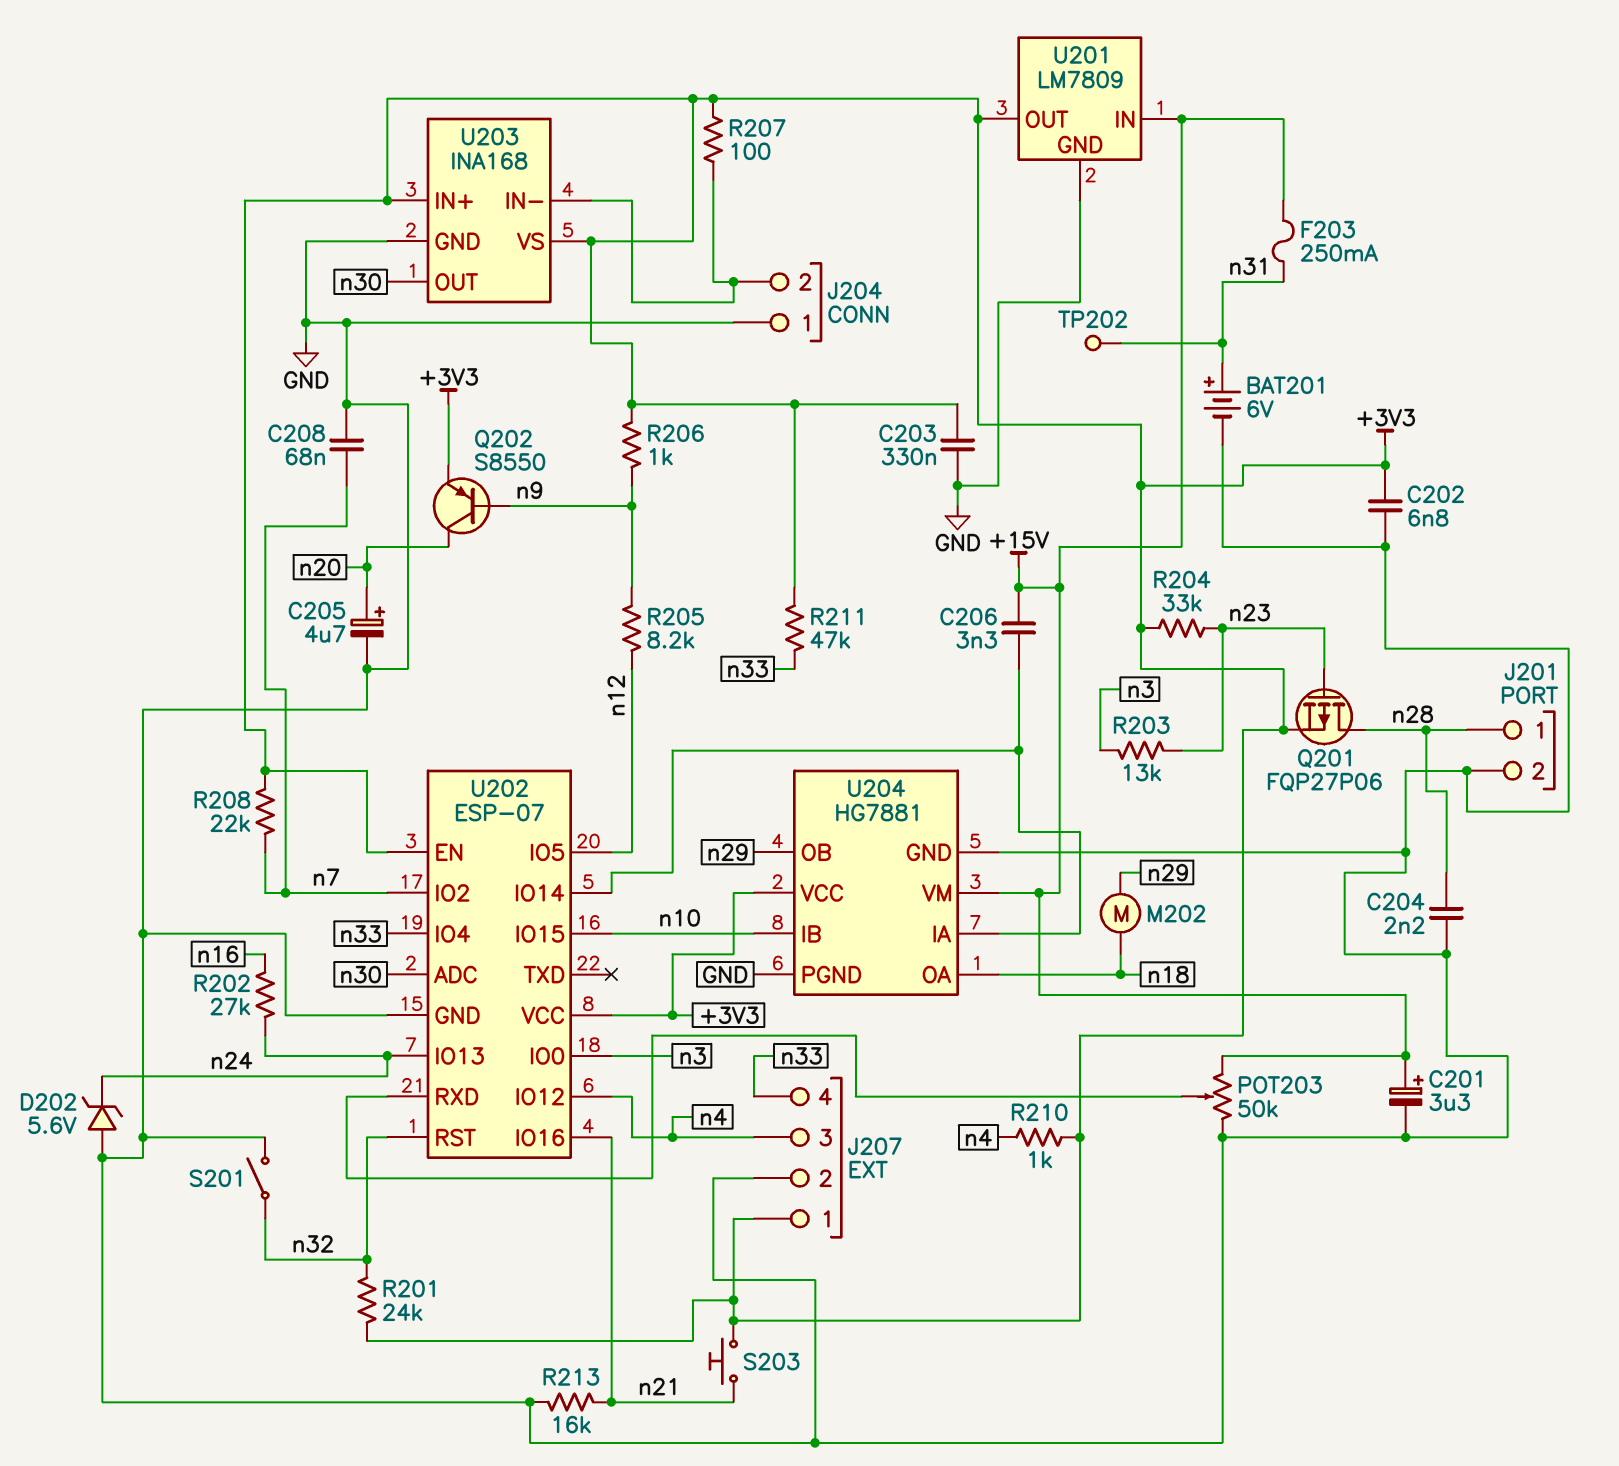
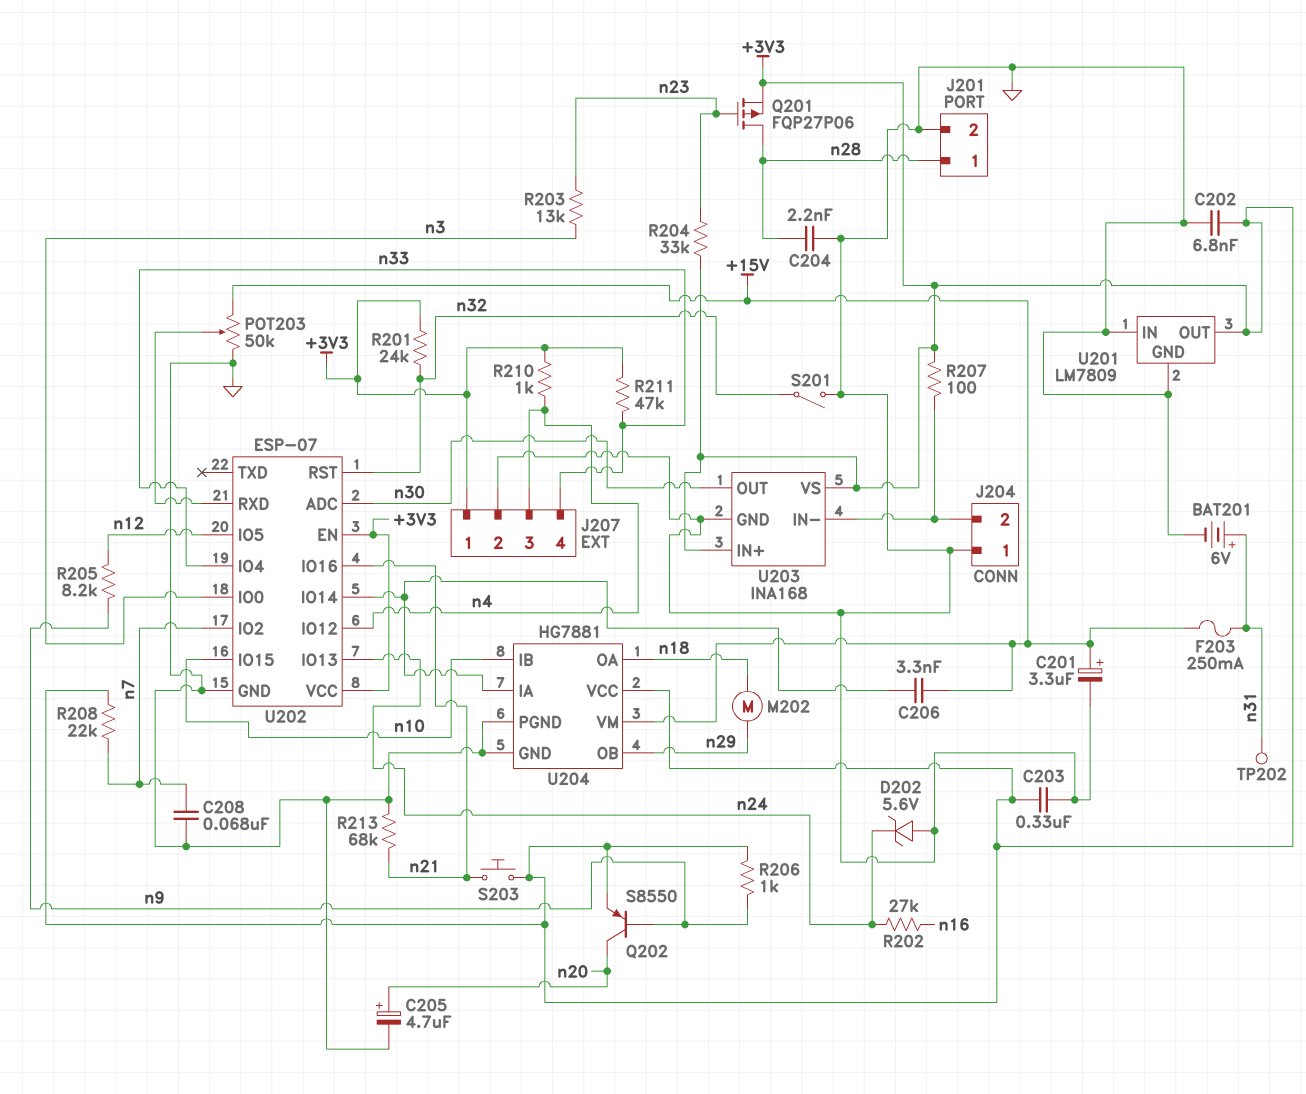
R213: 16k (GND, n21) -> 68k (GND, n21)
U201 pin IN: +15V -> GND

